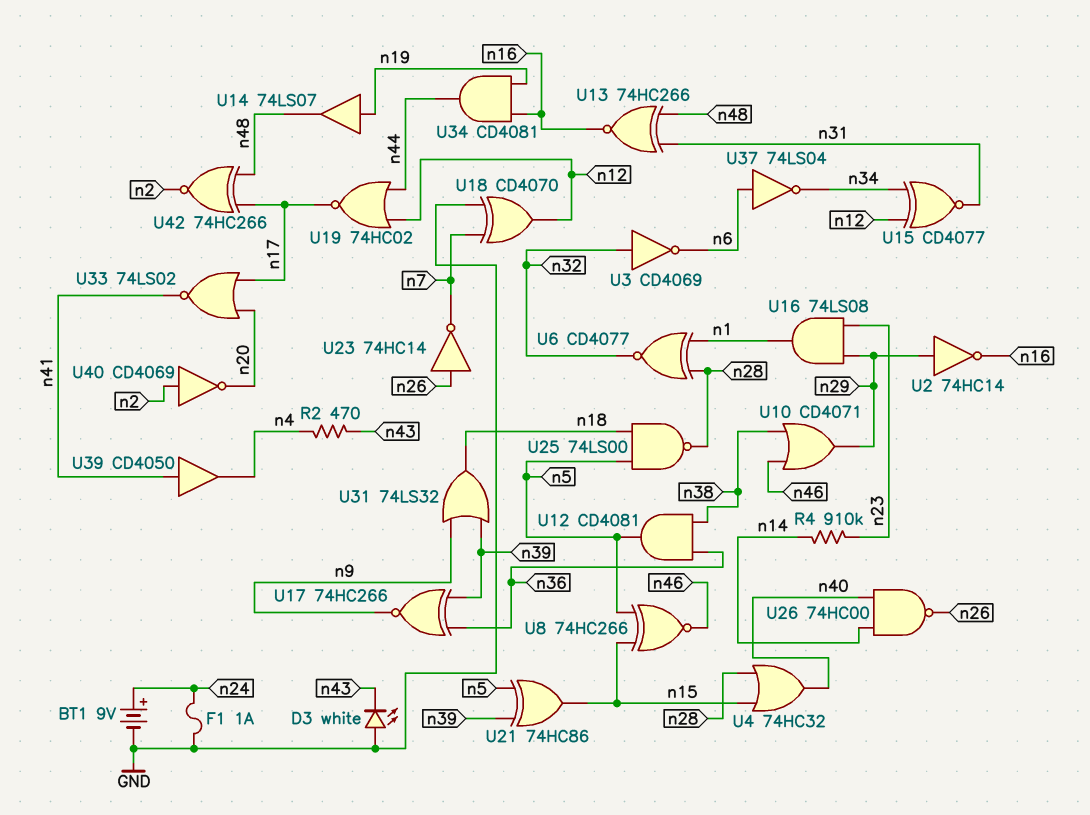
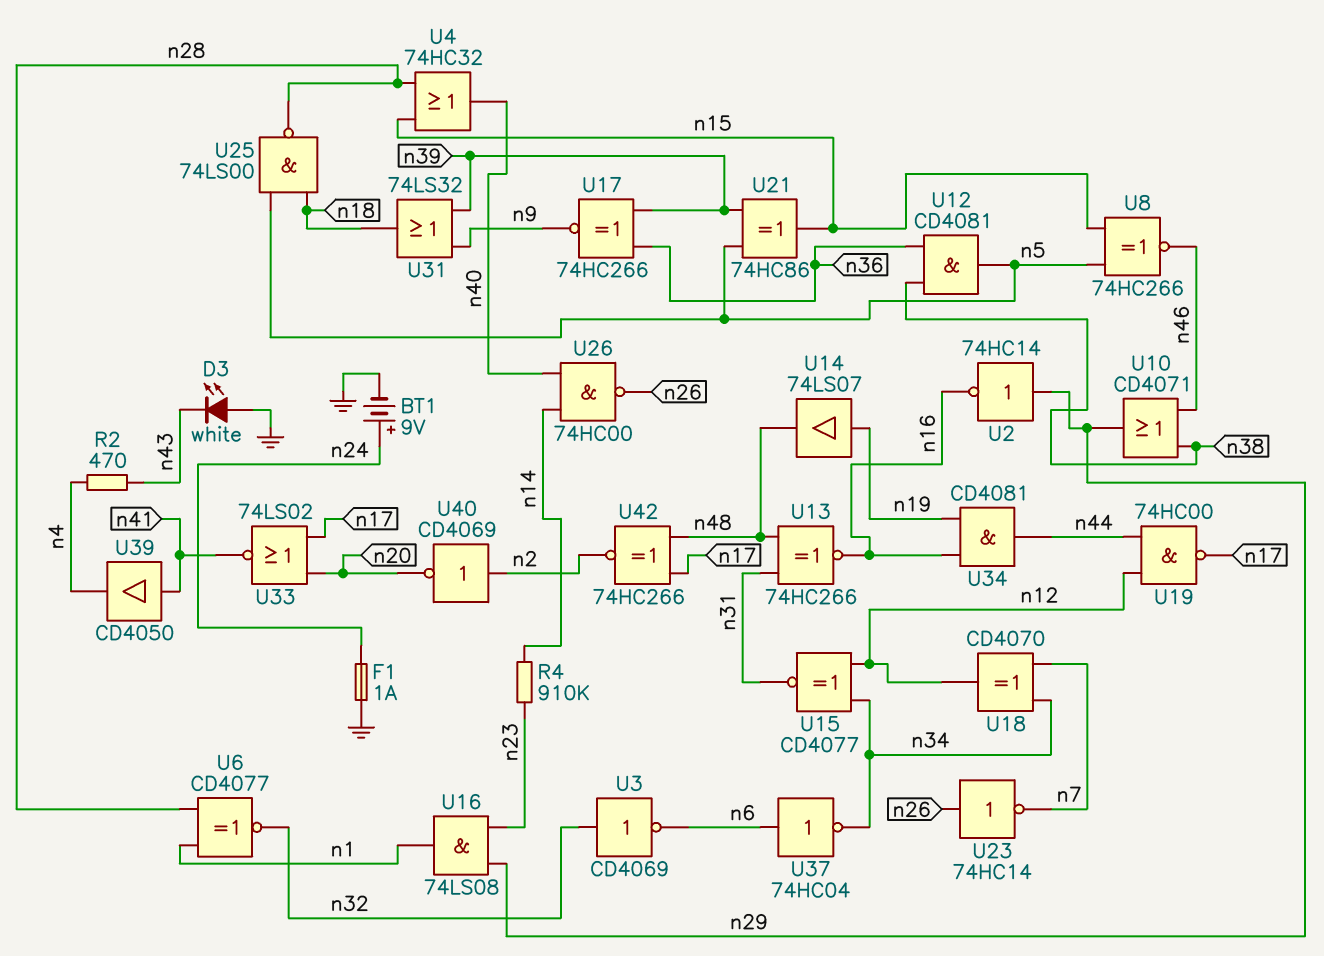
U18: XOR CD4070 (in GND, in n7, out n12) -> XOR CD4070 (in n7, in n34, out n12)
U19: NOR 74HC02 (in n12, in n44, out n17) -> NAND 74HC00 (in n12, in n44, out n17)
U37: NOT 74LS04 (in n6, out n34) -> NOT 74HC04 (in n6, out n34)

